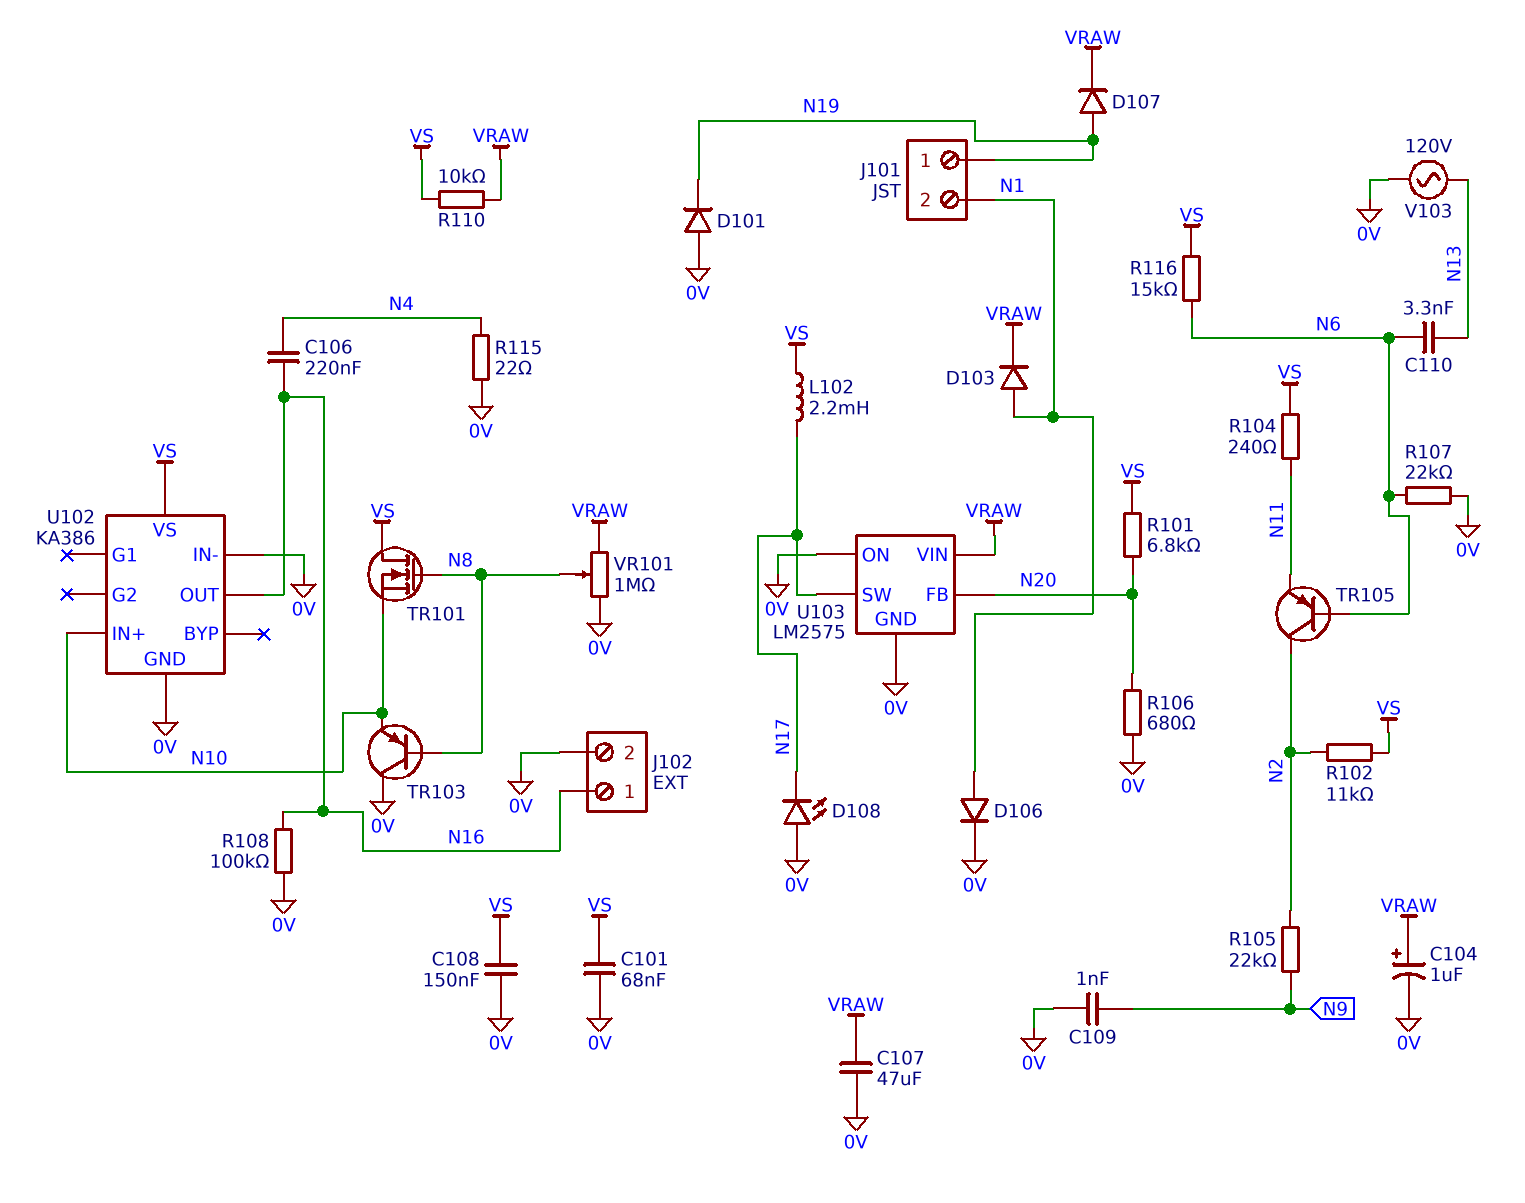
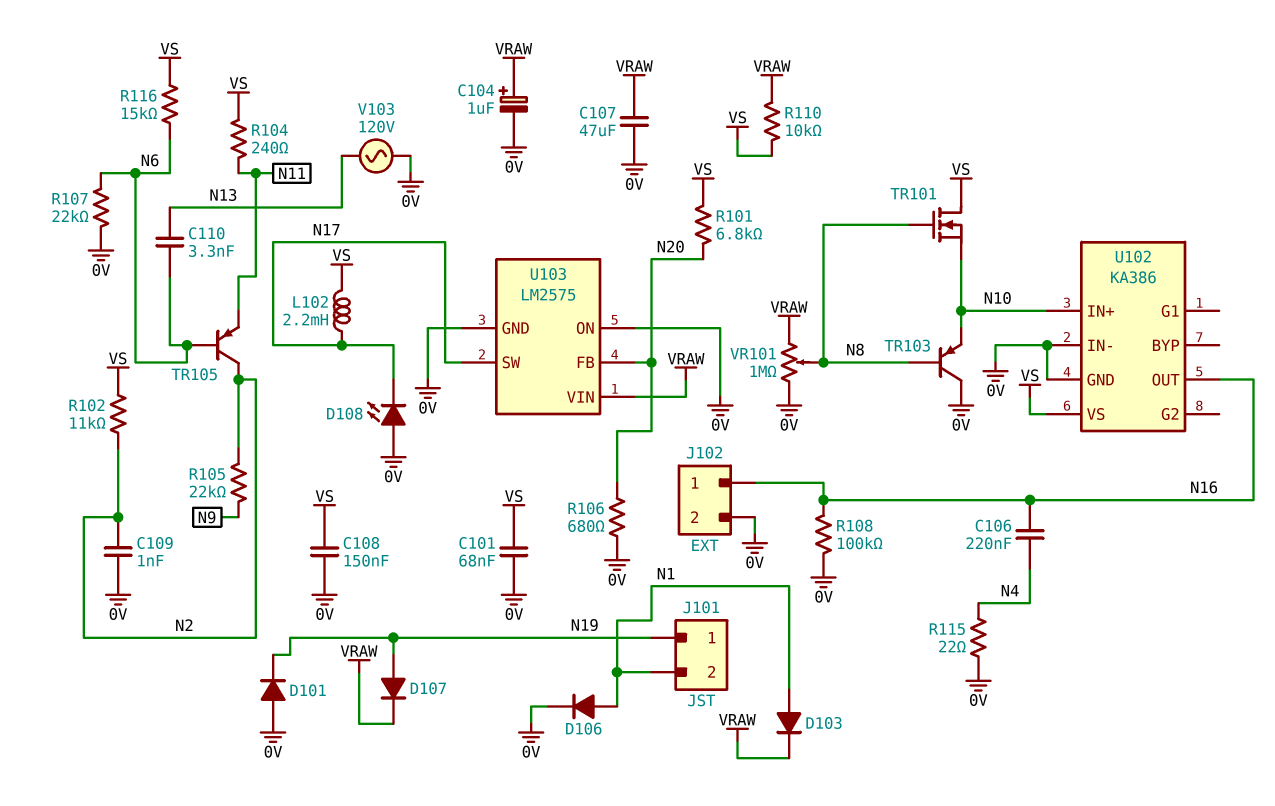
C109: 1nF (0V, N9) -> 1nF (0V, N2)

